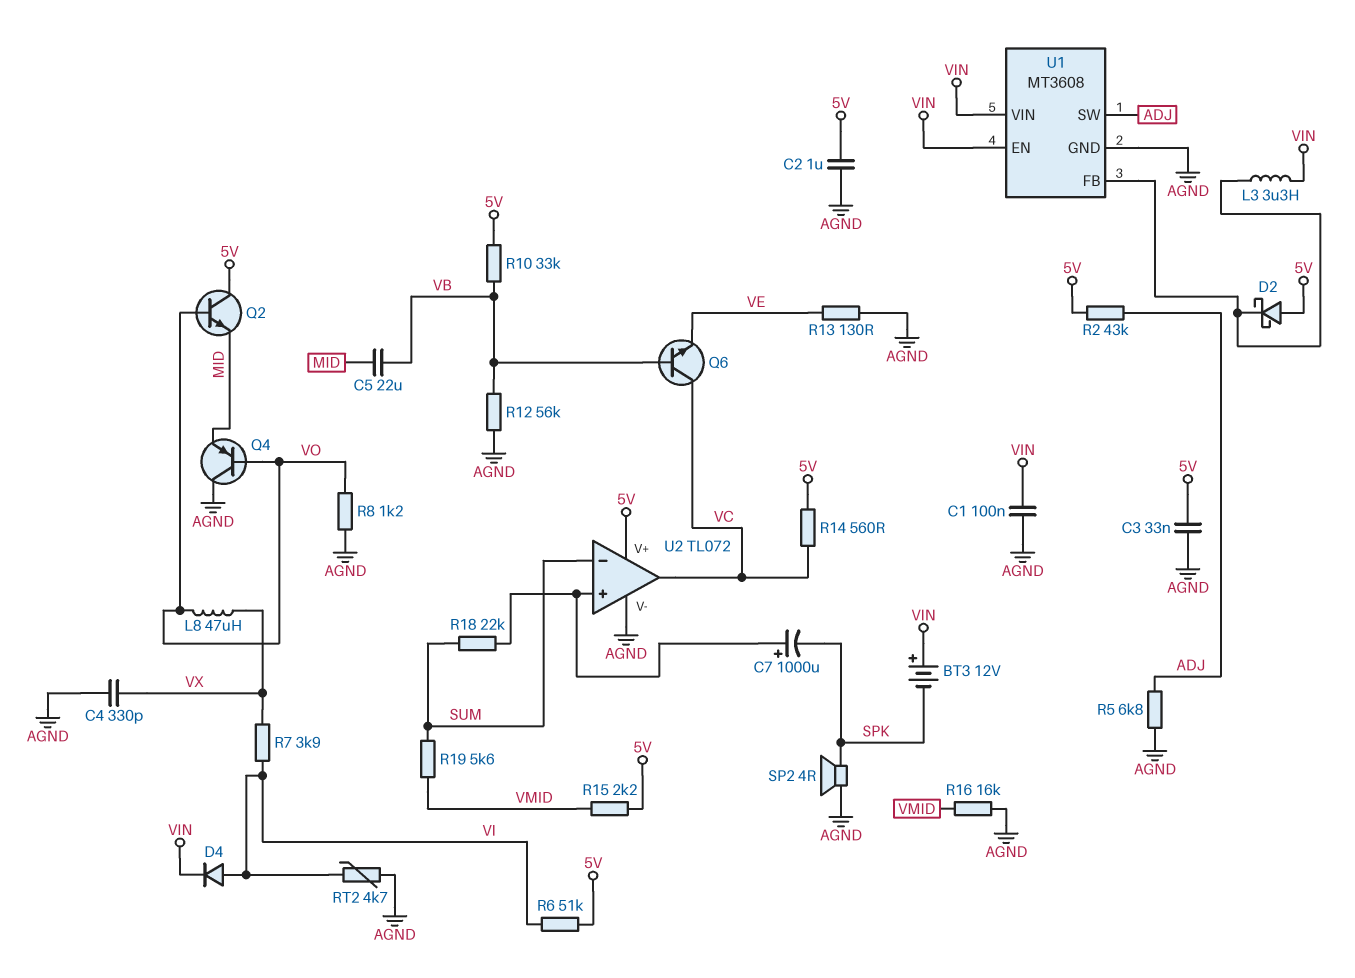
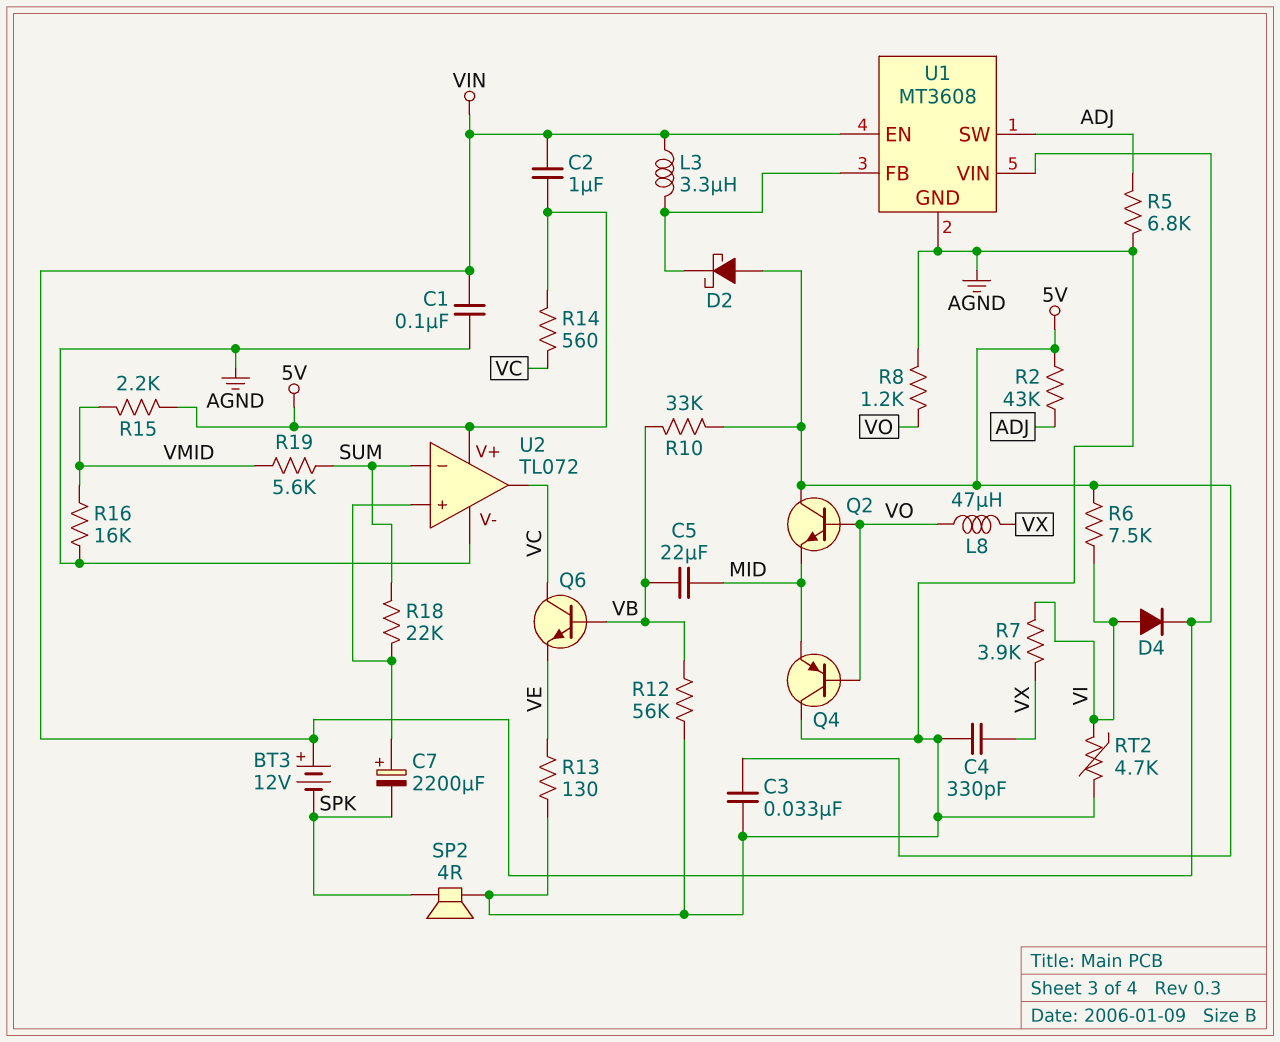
C2: 1uF (5V, AGND) -> 1uF (5V, VIN)
C7: 1000uF (plus U2/in+, minus SPK) -> 2200uF (plus U2/in+, minus SPK)
R6: 51k (5V, VI) -> 7.5k (5V, VI)

